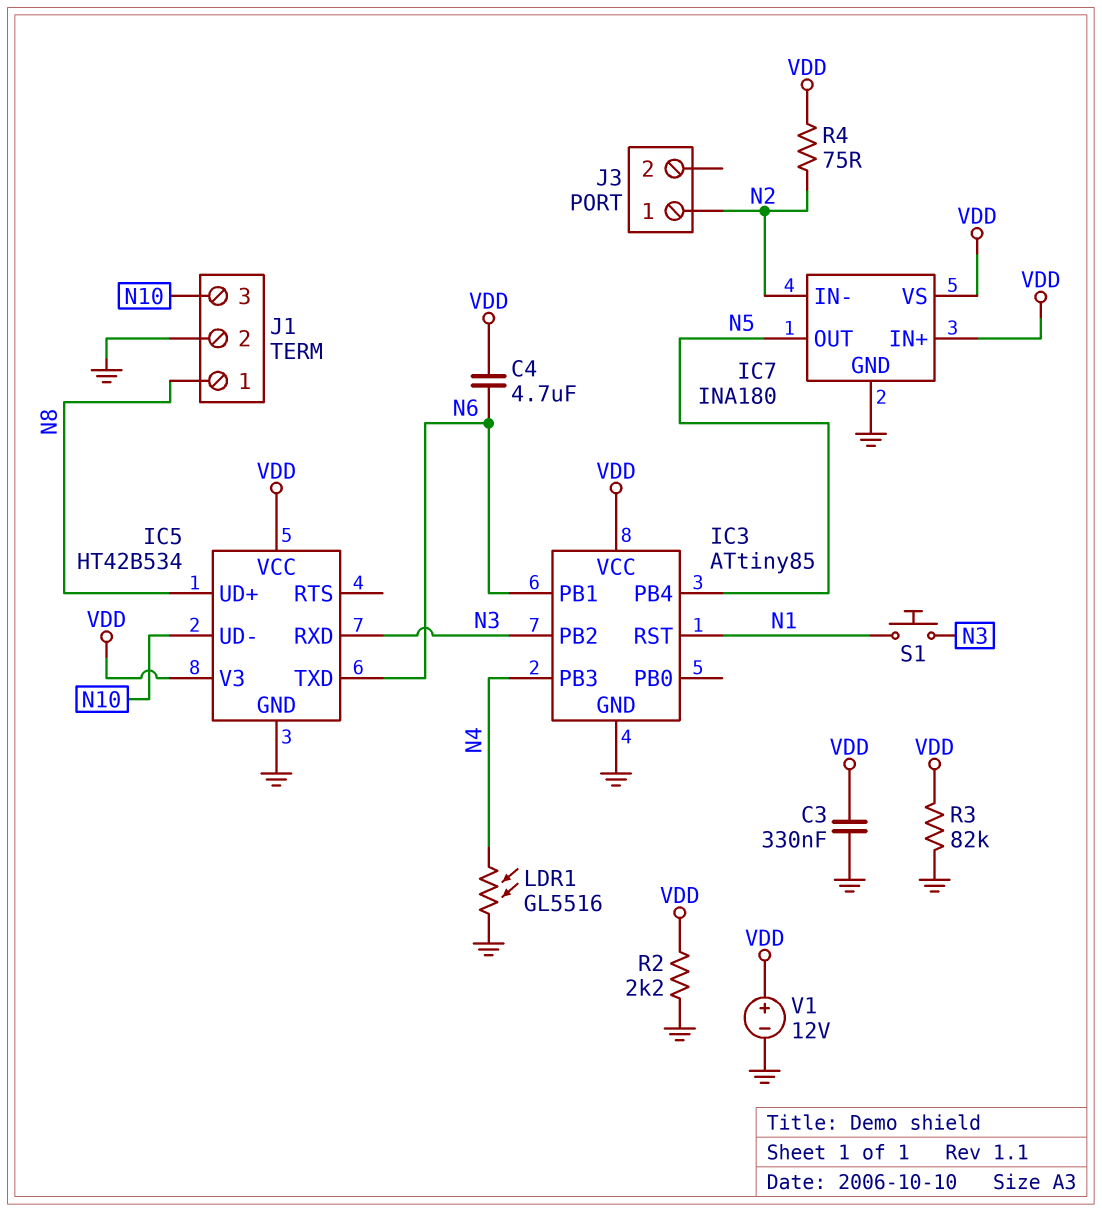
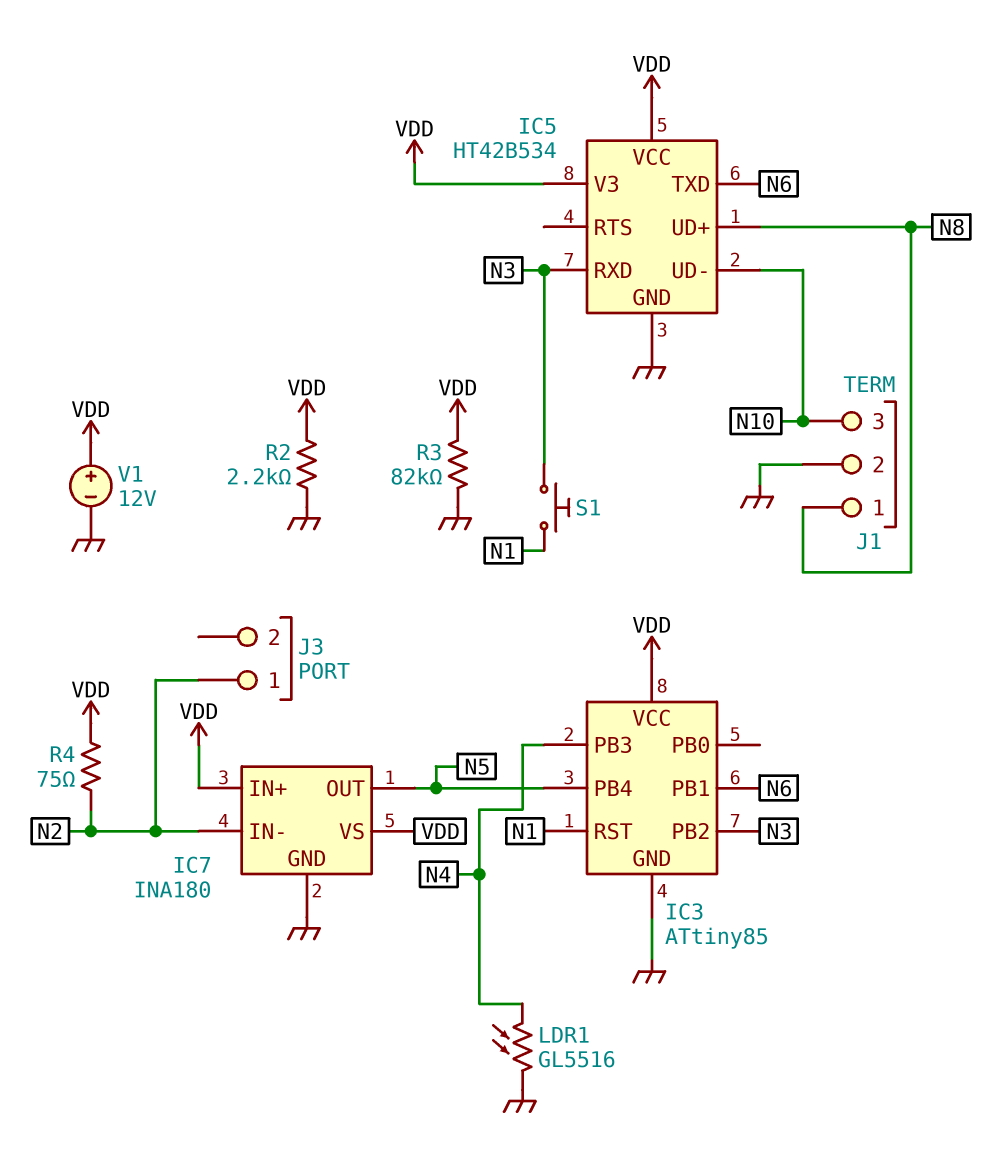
C3: 330nF (GND, VDD) -> none
C4: 4.7uF (N6, VDD) -> none

